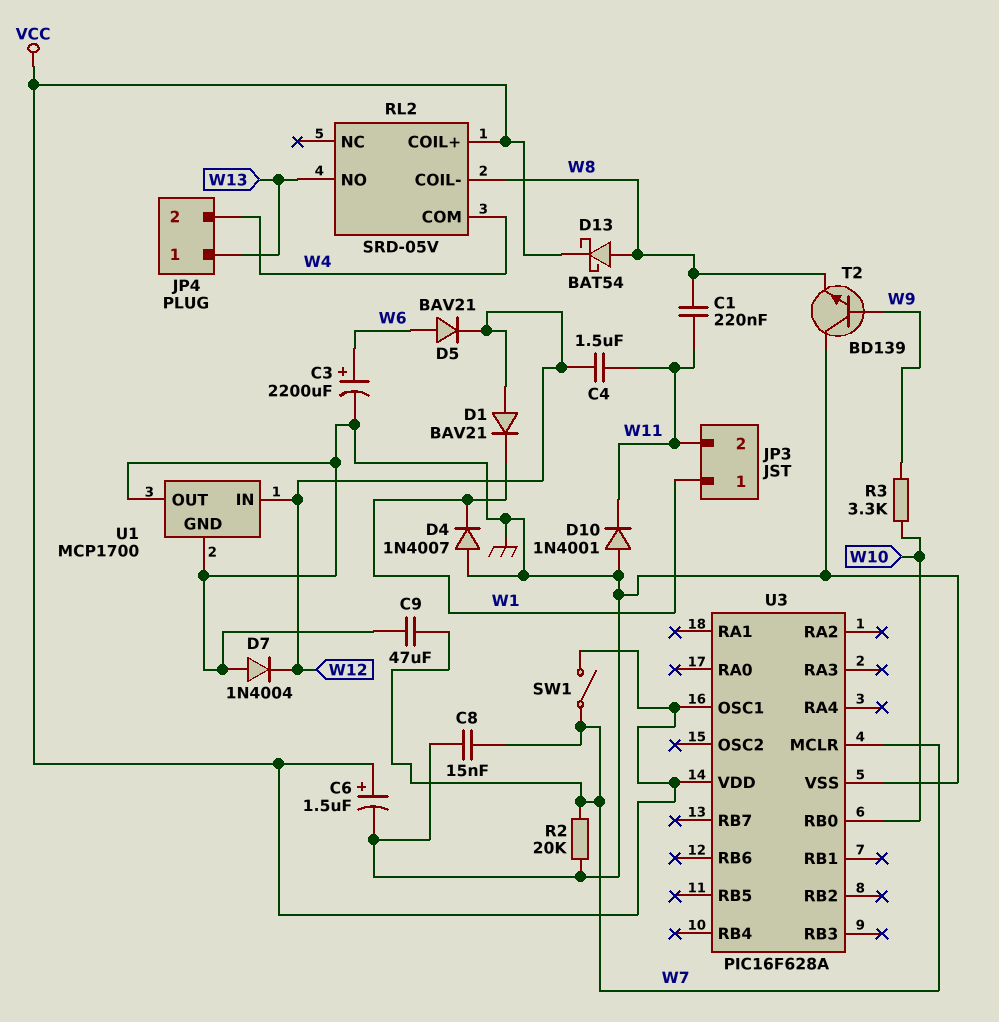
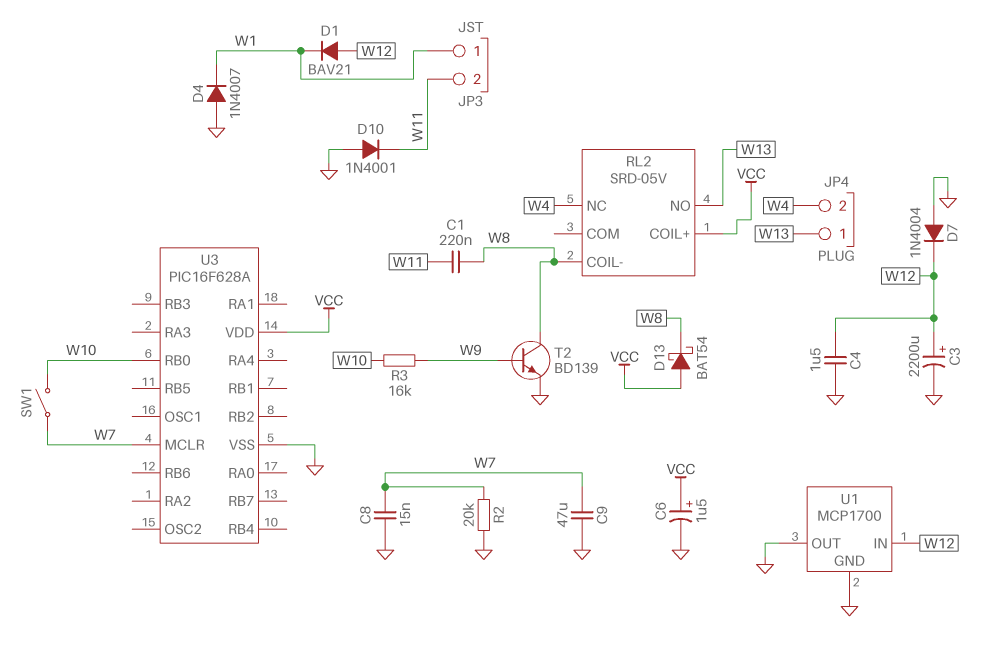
C3: 2200uF (plus W6, minus GND) -> 2200uF (plus W12, minus GND)
C4: 1.5uF (W11, W12) -> 1.5uF (GND, W12)
D5: diode BAV21 (A W6, K W12) -> none
D13: schottky BAT54 (A W8, K VCC) -> schottky BAT54 (A VCC, K W8)
R3: 3.3k (W9, W10) -> 16k (W9, W10)
RL2 pin COM: W4 -> none
RL2 pin NC: none -> W4
SW1: switch (VCC, W7) -> switch (W7, W10)
T2: NPN BD139 (B W9, C GND, E W8) -> NPN BD139 (B W9, C W8, E GND)
U3 pin OSC1: VCC -> none

